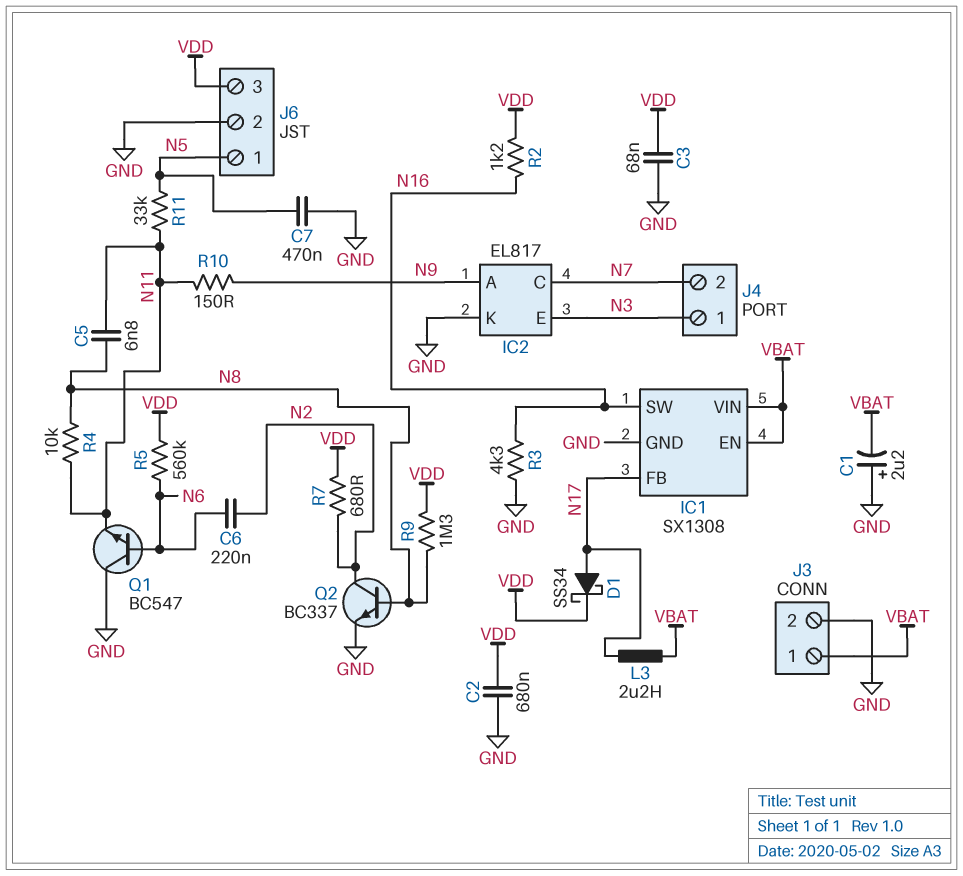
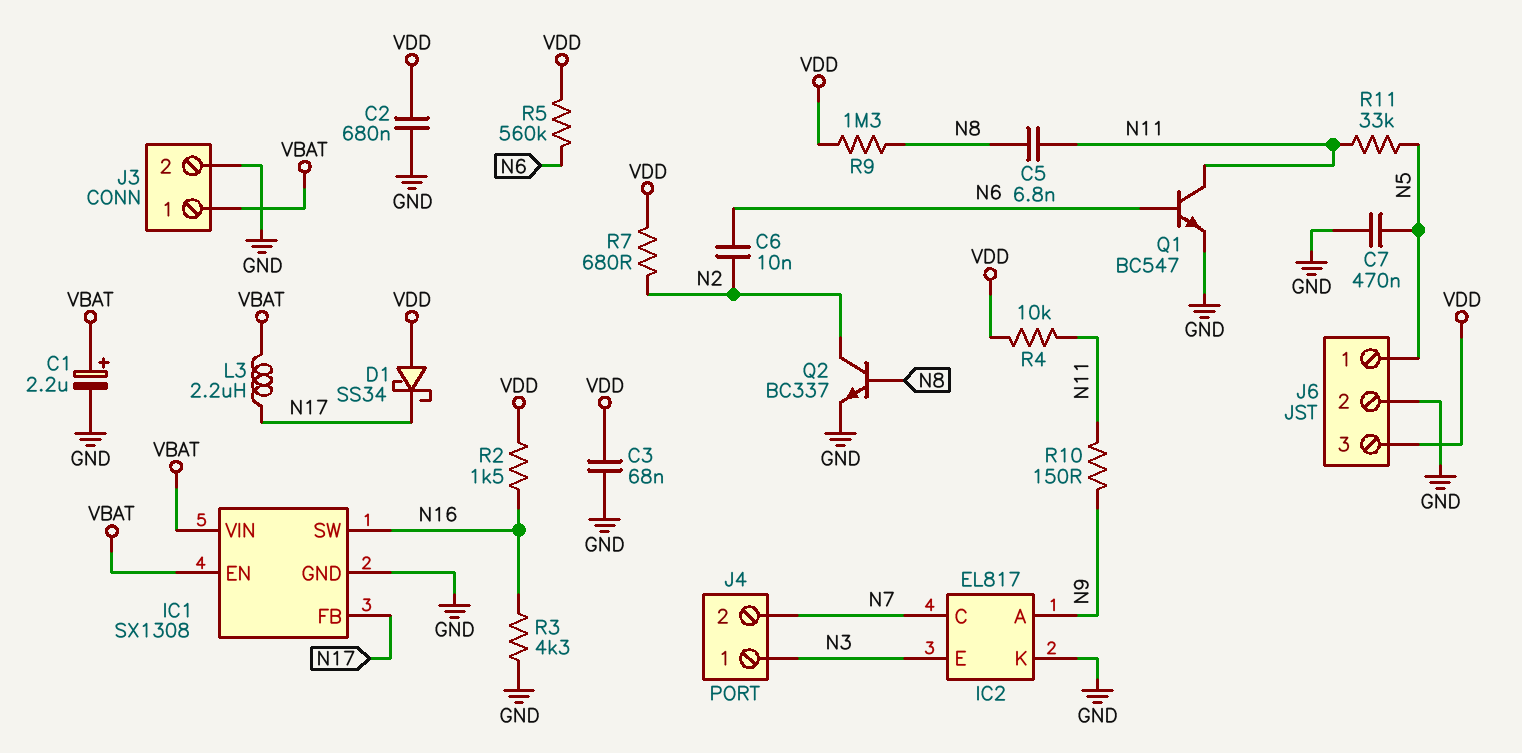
C1: 2.2uF (plus GND, minus VBAT) -> 2.2uF (plus VBAT, minus GND)
C6: 220nF (N2, N6) -> 10nF (N2, N6)
D1: schottky SS34 (A N17, K VDD) -> schottky SS34 (A VDD, K N17)
Q1: NPN BC547 (B N6, C GND, E N11) -> NPN BC547 (B N6, C N11, E GND)
R2: 1.2k (N16, VDD) -> 1.5k (N16, VDD)
R4: 10k (N8, N11) -> 10k (N11, VDD)

